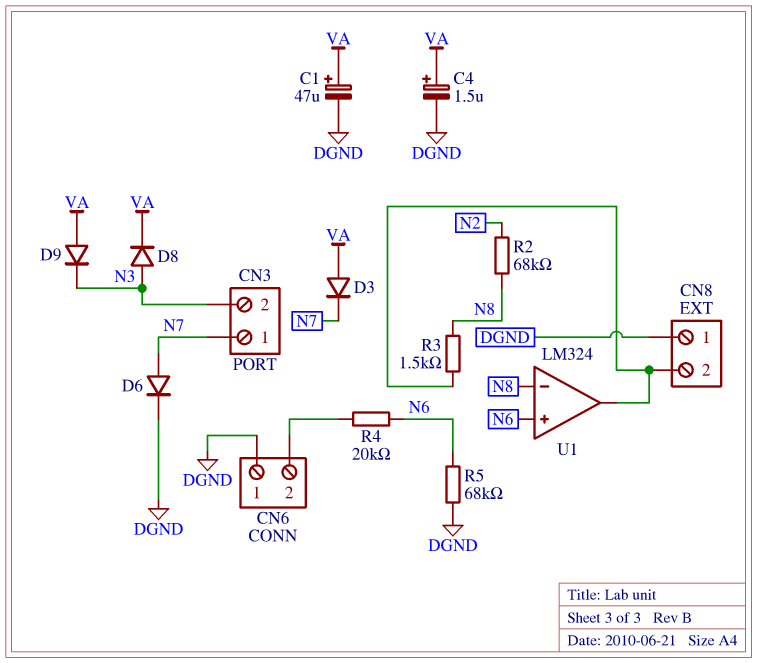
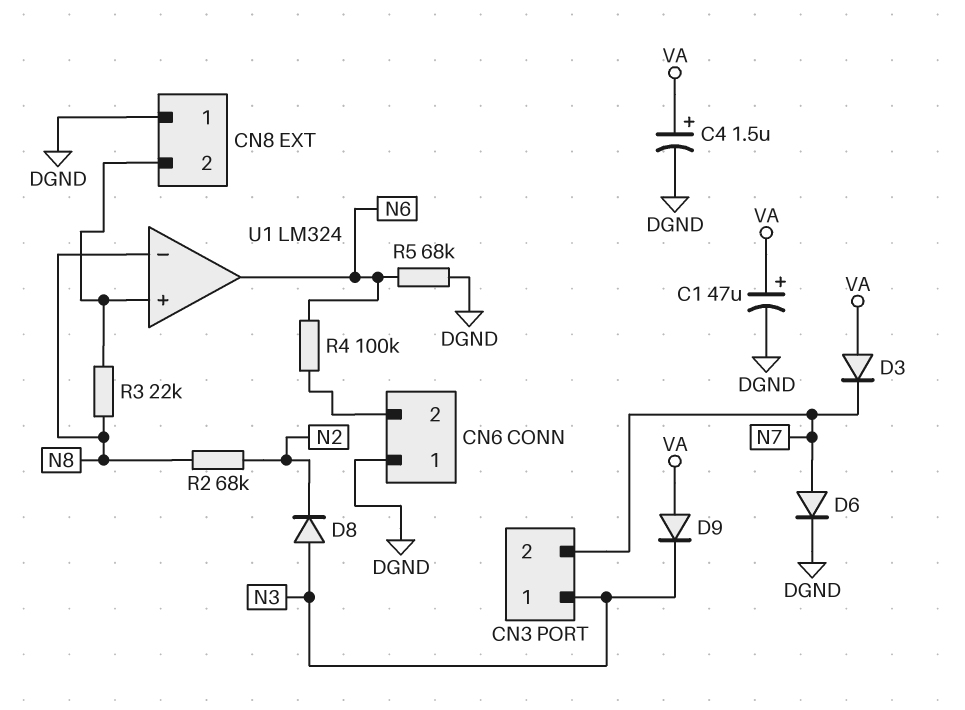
CN3 pin 1: N7 -> N3
CN3 pin 2: N3 -> N7
D8: diode (A N3, K VA) -> diode (A N3, K N2)
R3: 1.5k (CN8/2, N8) -> 22k (CN8/2, N8)
R4: 20k (CN6/2, N6) -> 100k (CN6/2, N6)
U1 pin in+: N6 -> CN8/2
U1 pin out: CN8/2 -> N6

